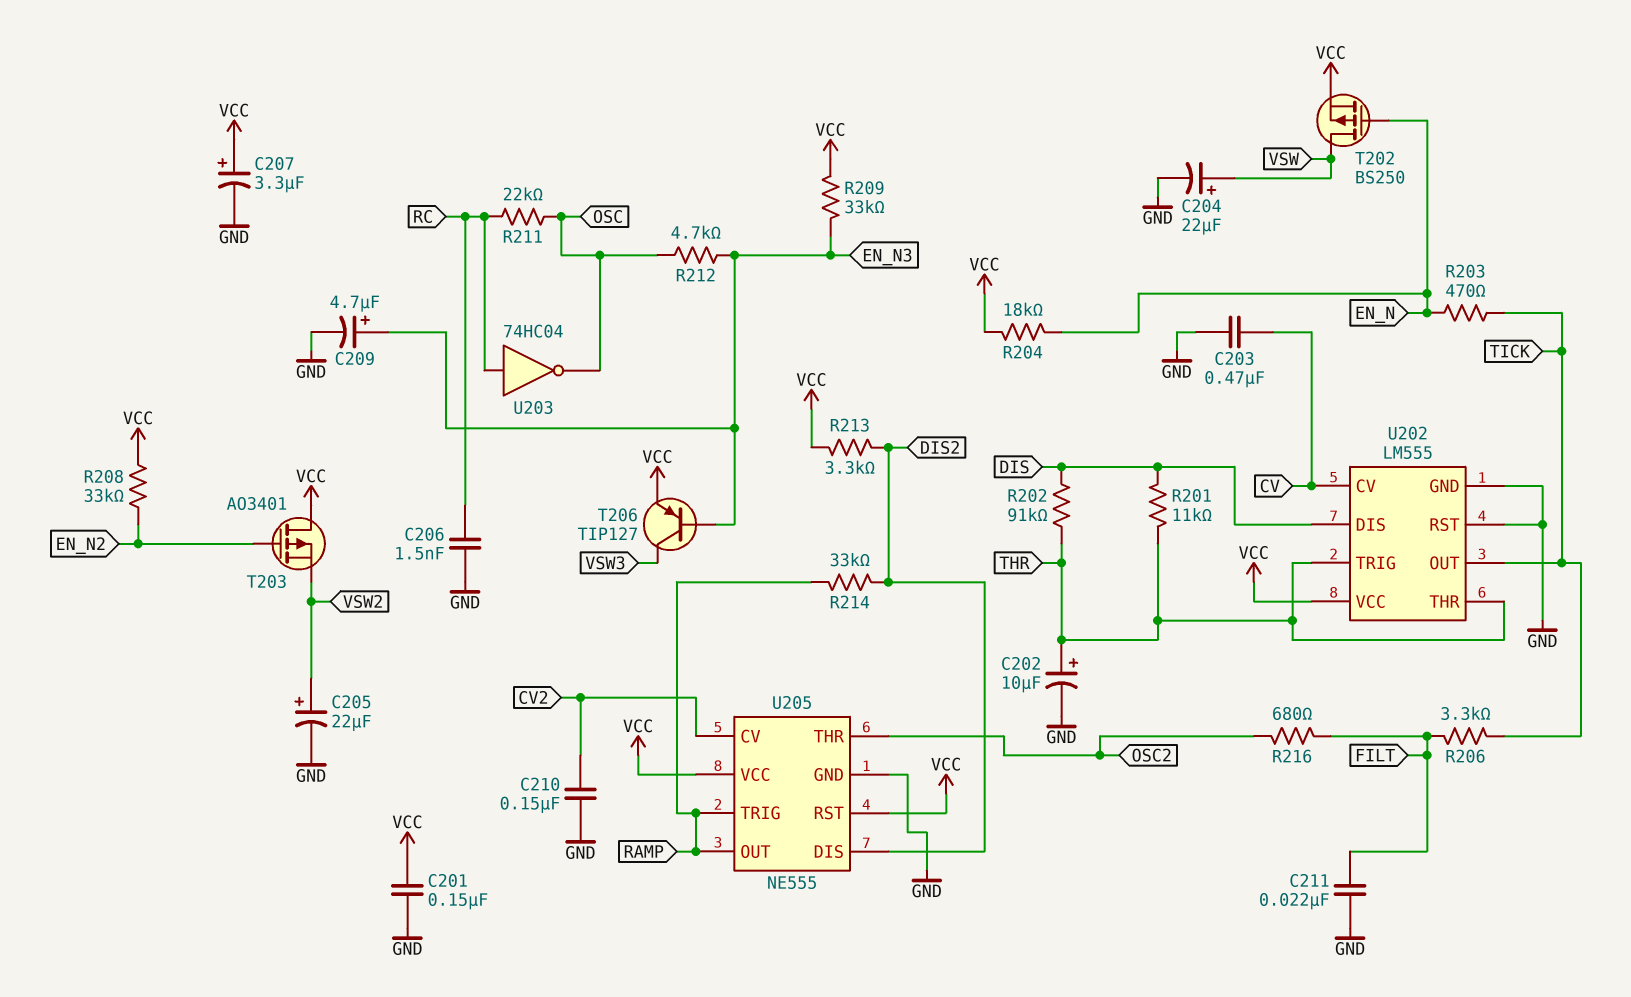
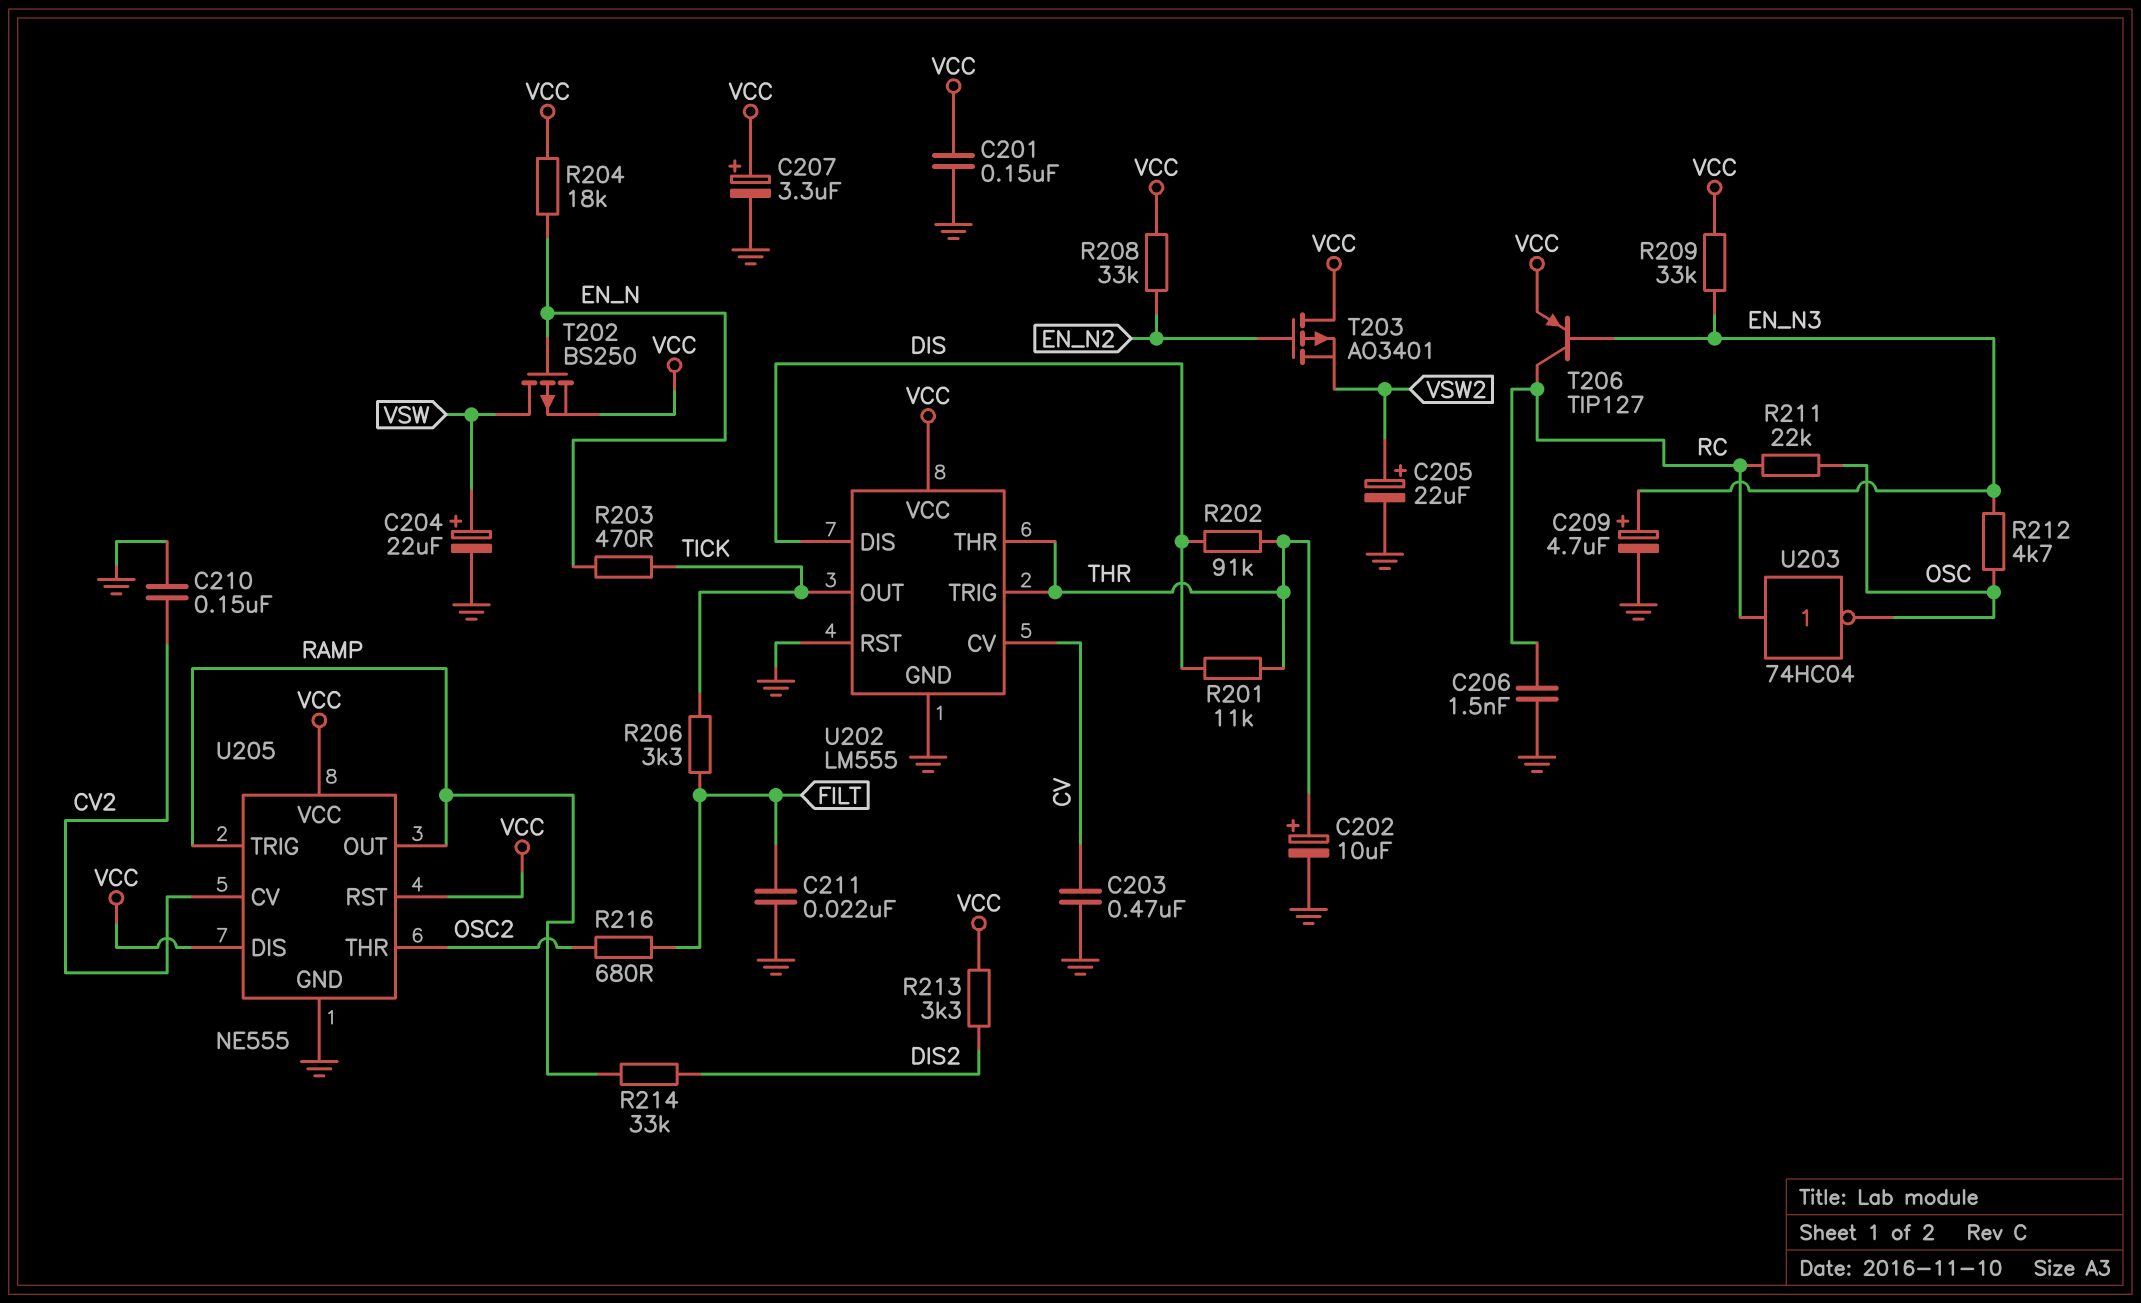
T206: PNP TIP127 (B EN_N3, C VSW3, E VCC) -> PNP TIP127 (B EN_N3, C RC, E VCC)
U205 pin DIS: DIS2 -> VCC

